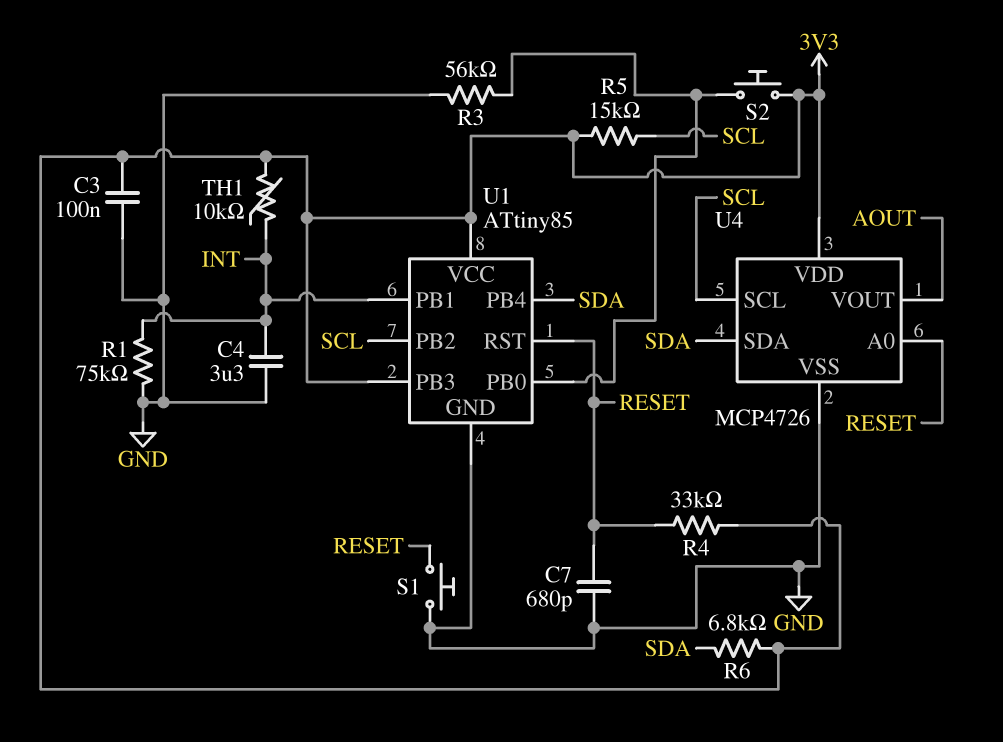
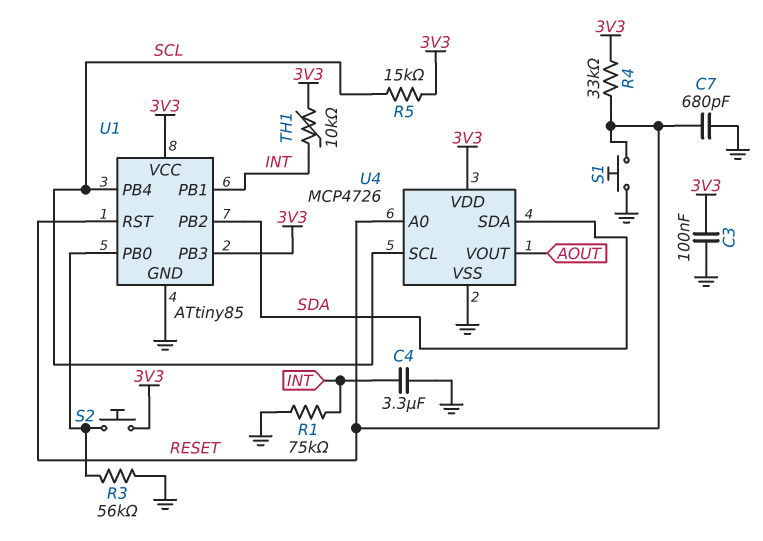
R6: 6.8k (3V3, SDA) -> none
U1 pin PB2: SCL -> SDA
U1 pin PB4: SDA -> SCL

